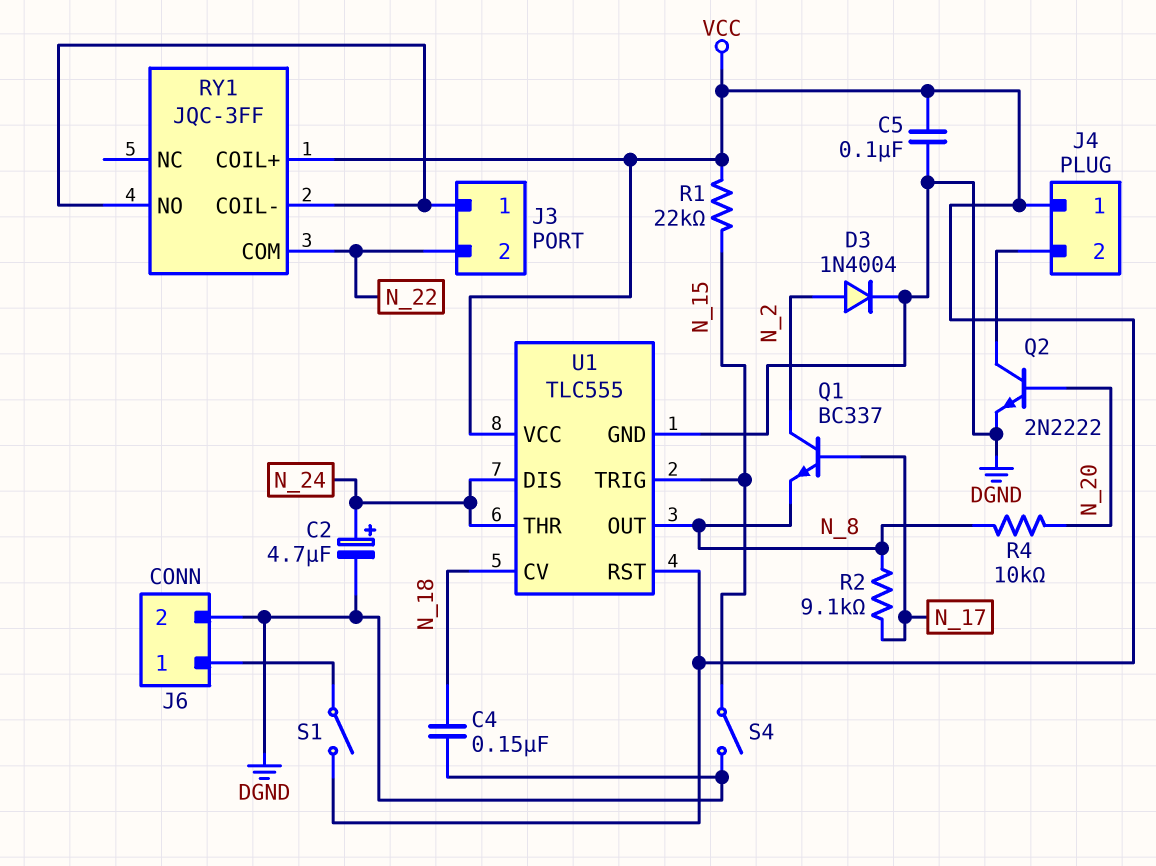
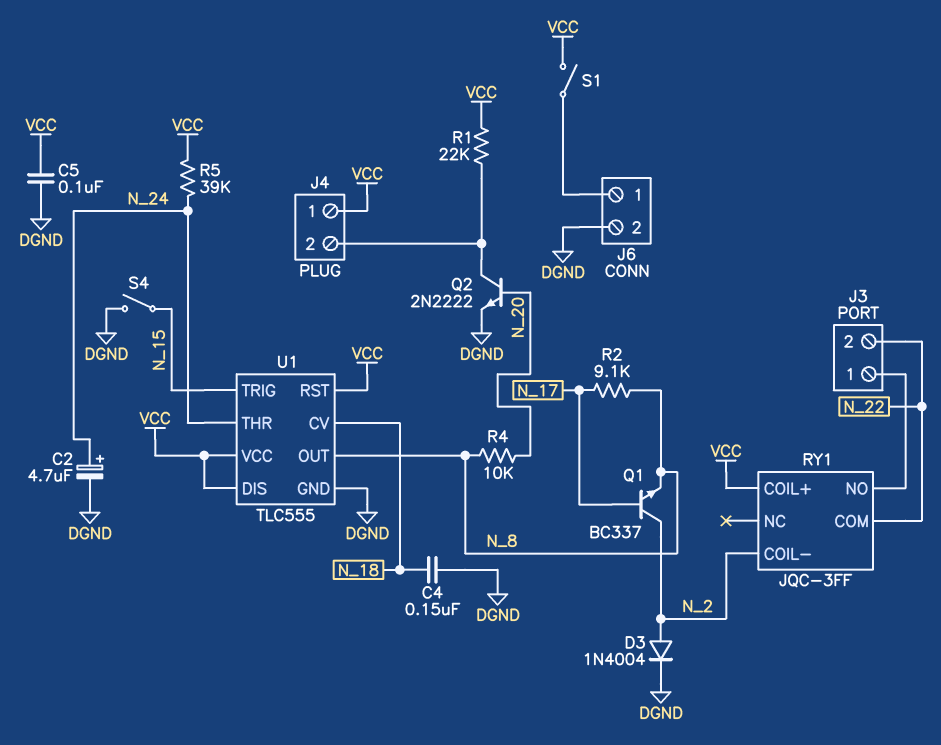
R1: 22k (N_15, VCC) -> 22k (J4/2, VCC)
R5: none -> 39k (N_24, VCC)
RY1 pin COIL-: J3/1 -> N_2
U1 pin DIS: N_24 -> VCC

